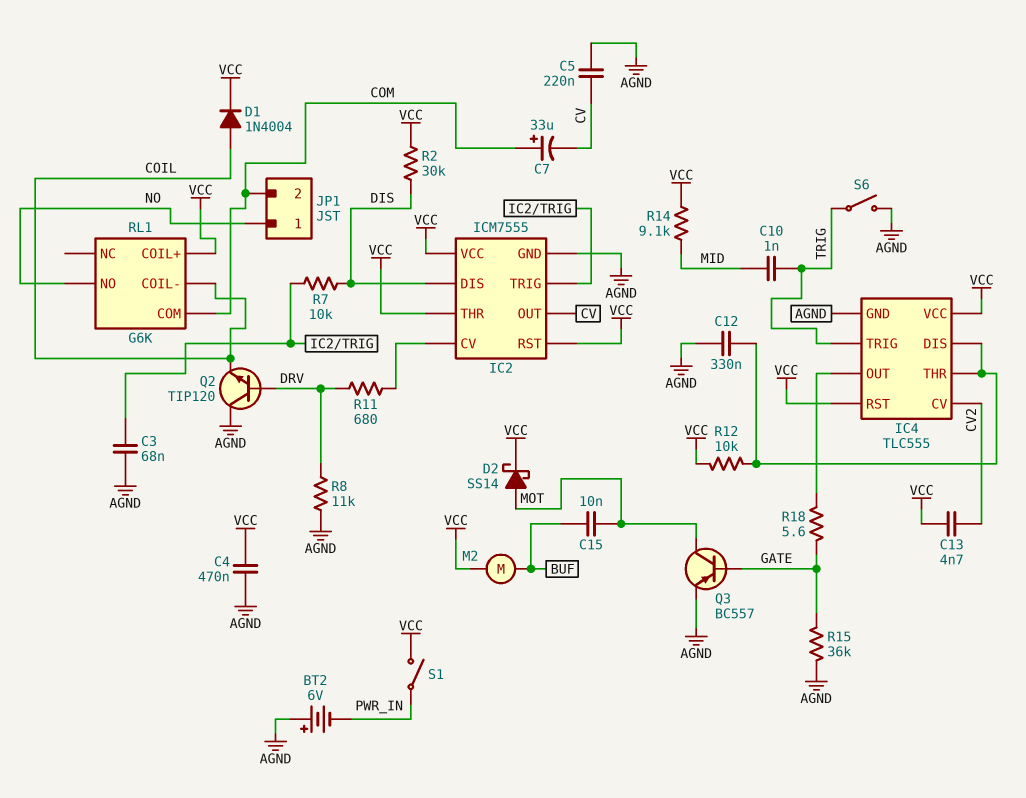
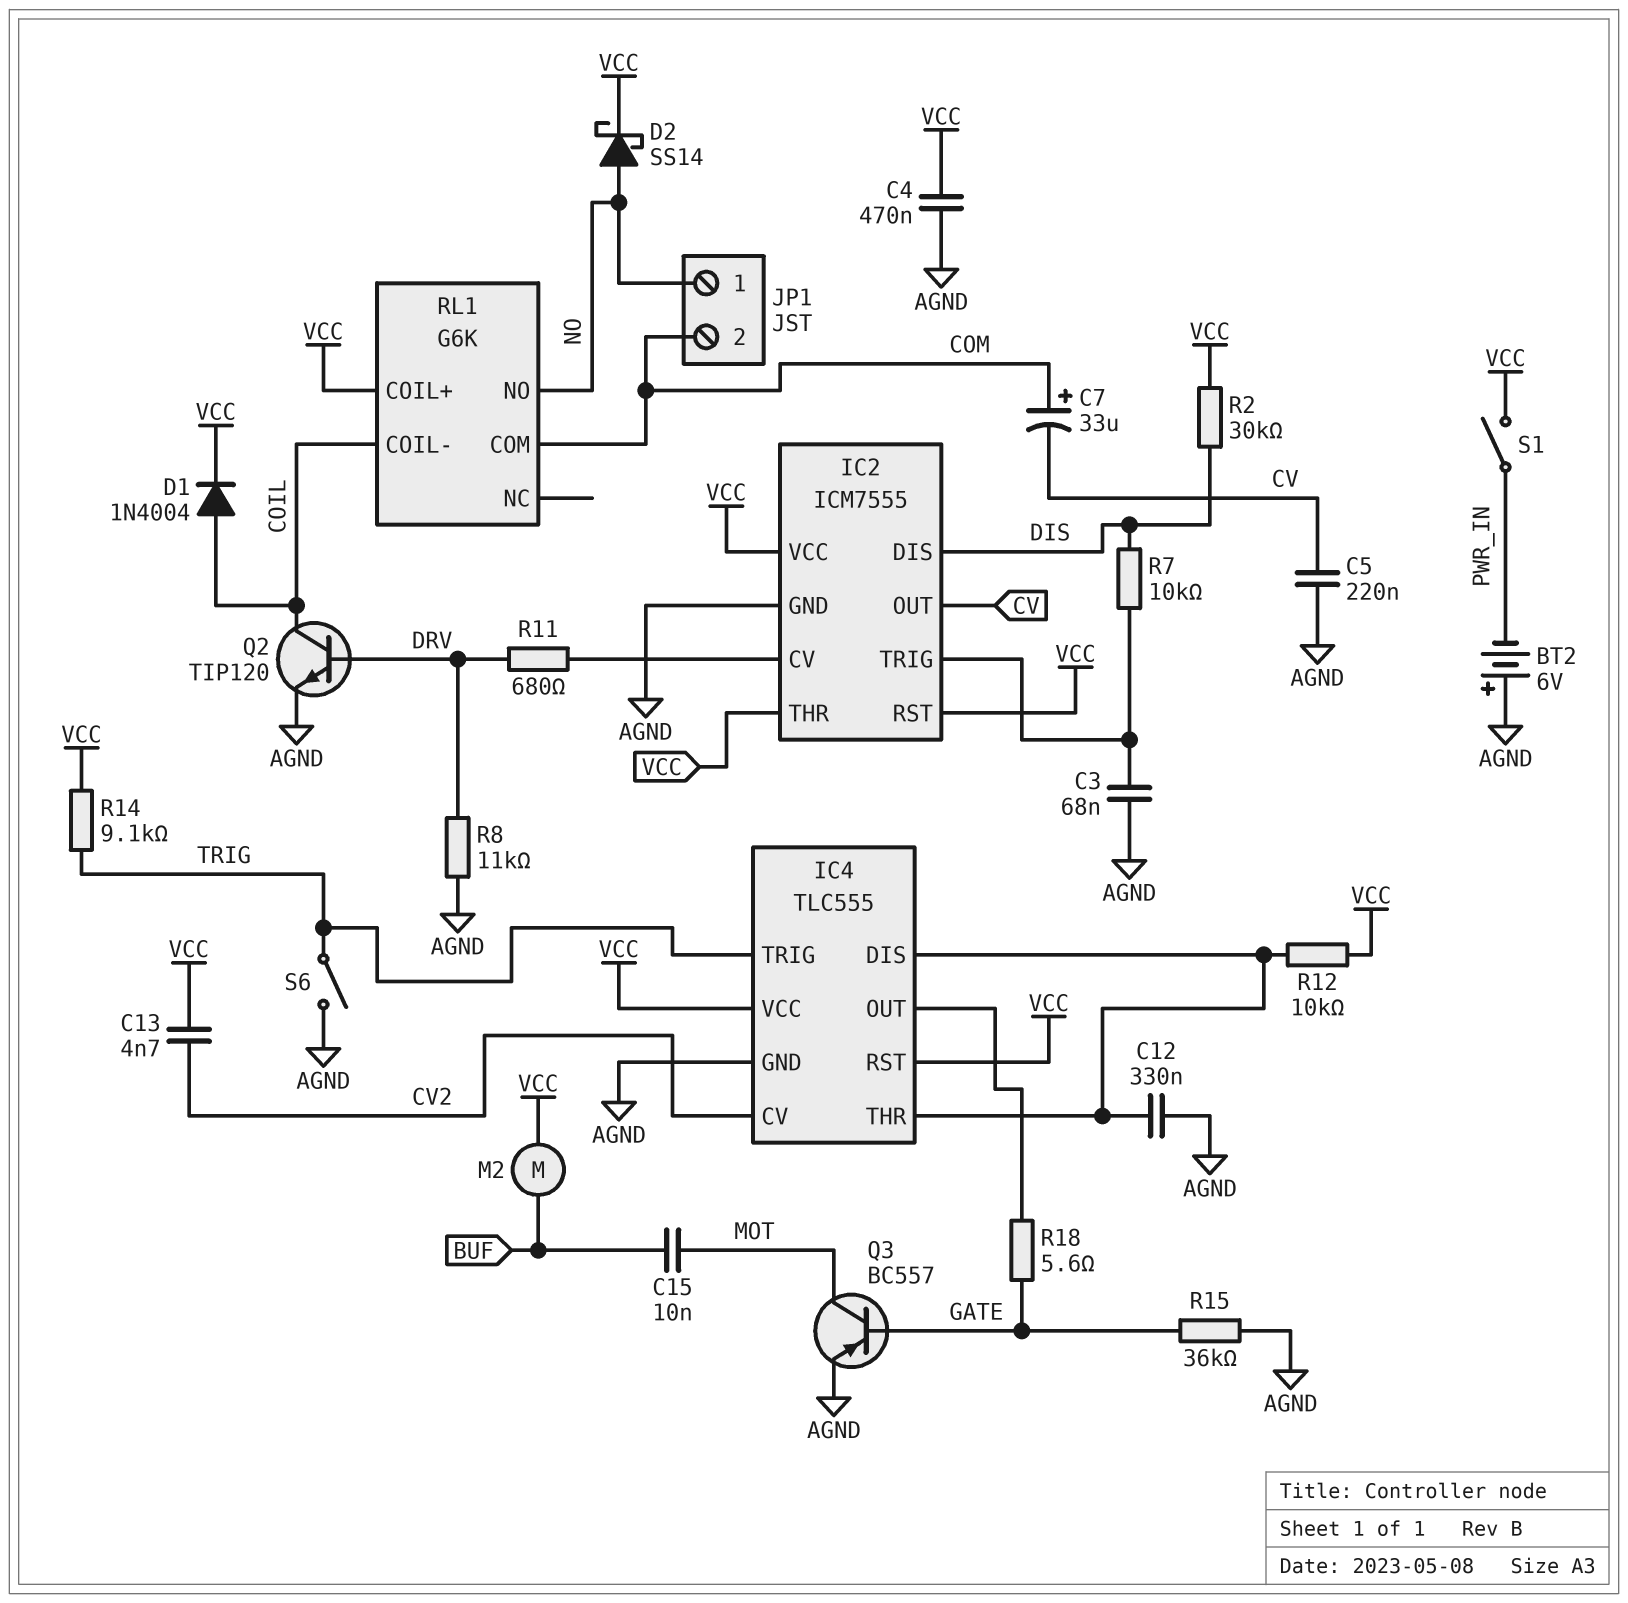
C10: 1nF (MID, TRIG) -> none
D2: schottky SS14 (A MOT, K VCC) -> schottky SS14 (A NO, K VCC)
Q2: NPN TIP120 (B DRV, C AGND, E COIL) -> NPN TIP120 (B DRV, C COIL, E AGND)
R14: 9.1k (MID, VCC) -> 9.1k (TRIG, VCC)

